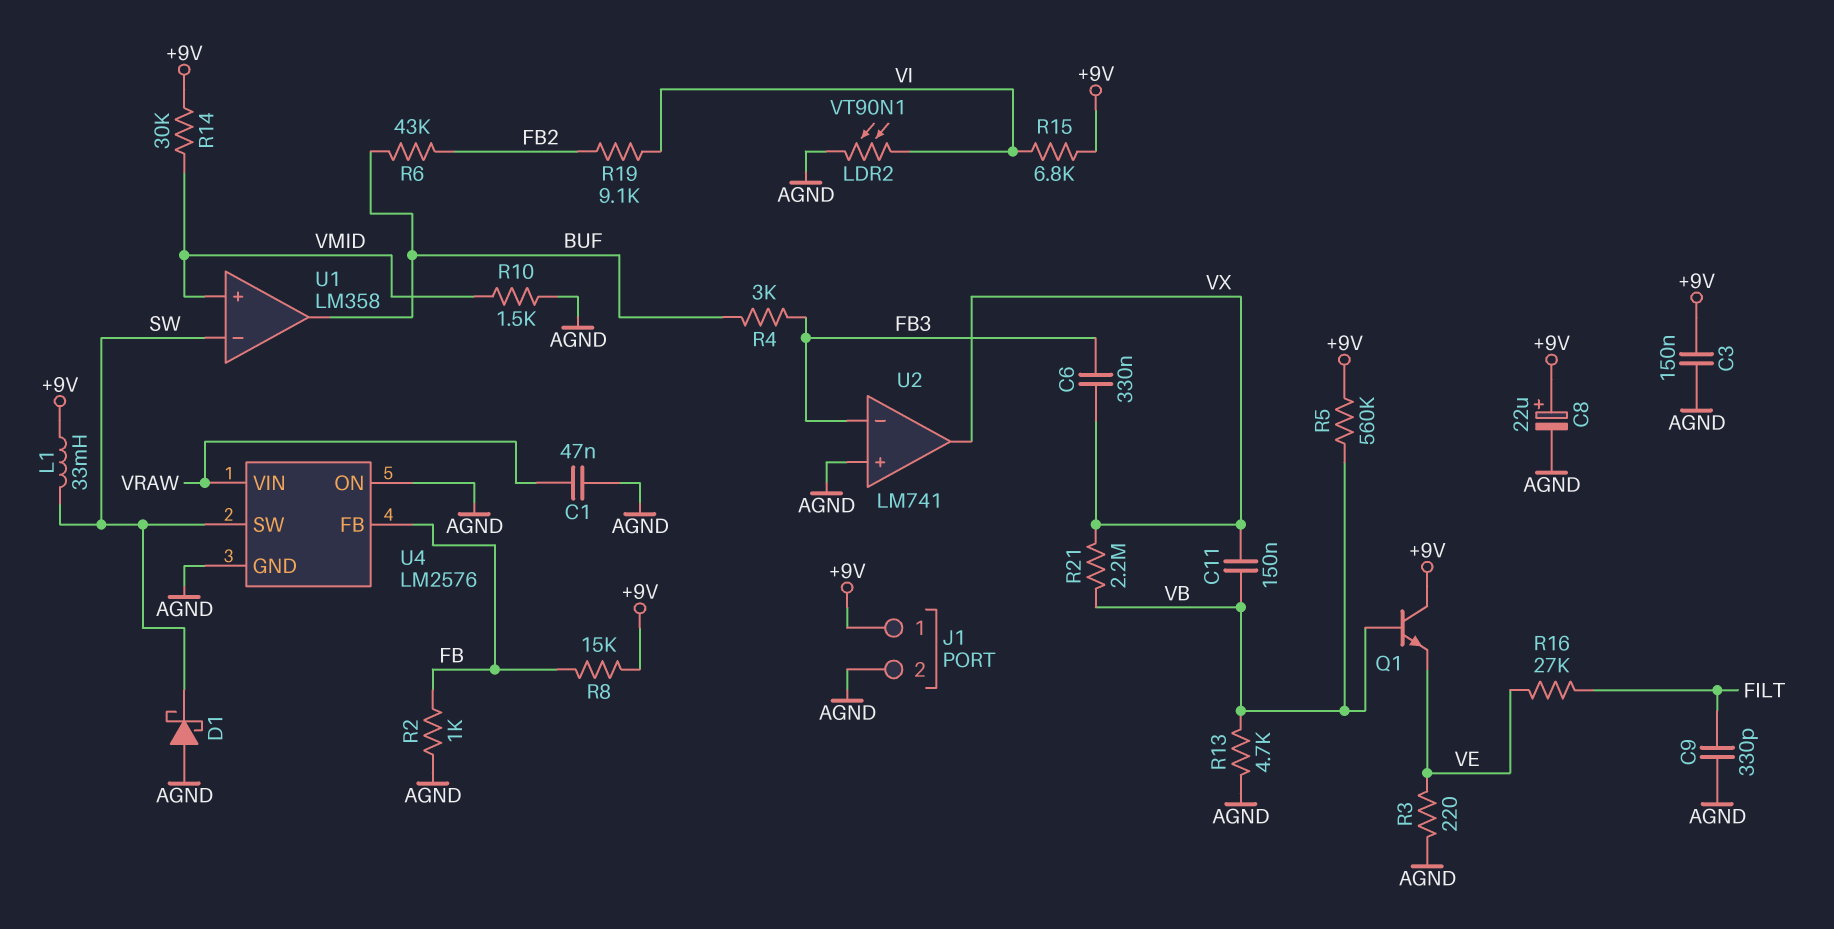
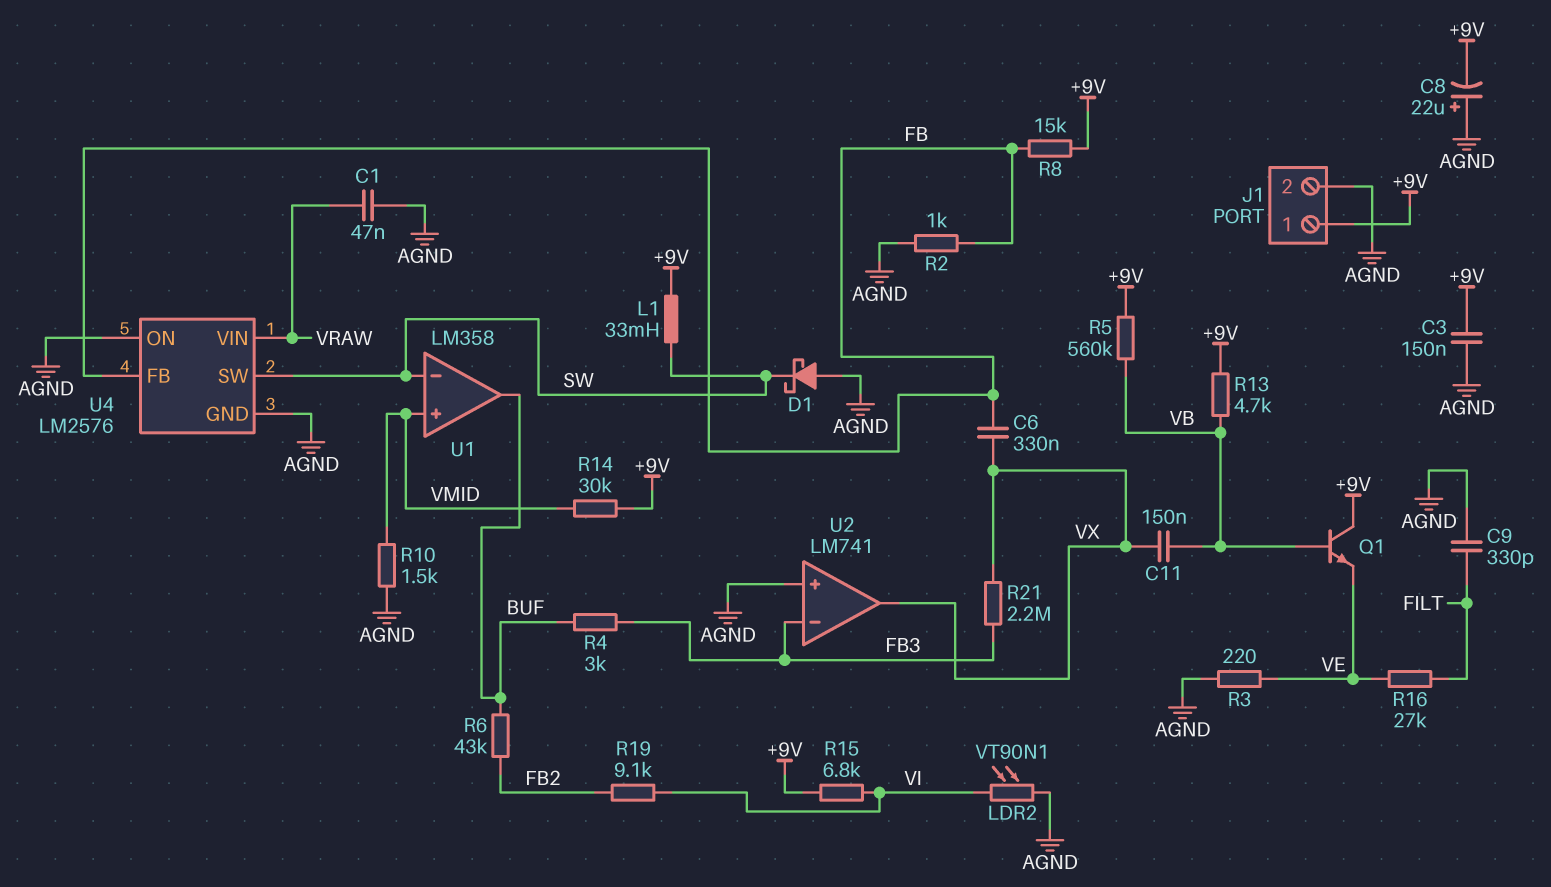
C6: 330nF (FB3, VX) -> 330nF (FB, VX)
C8: 22uF (plus +9V, minus AGND) -> 22uF (plus AGND, minus +9V)
R13: 4.7k (AGND, VB) -> 4.7k (+9V, VB)
R21: 2.2M (VB, VX) -> 2.2M (FB3, VX)

